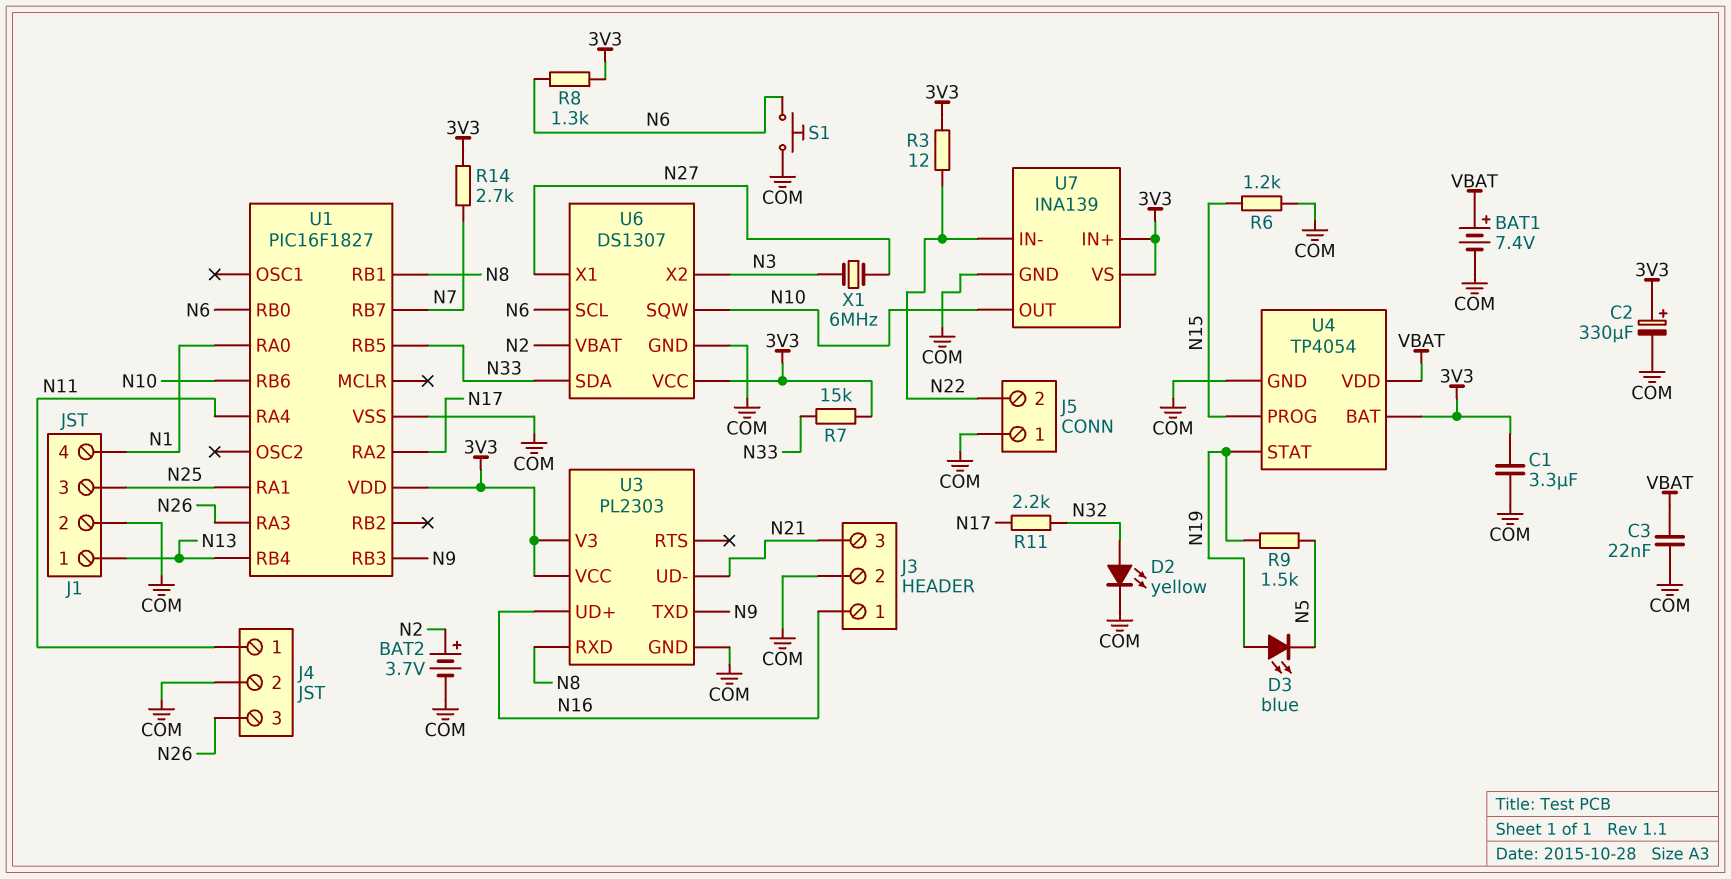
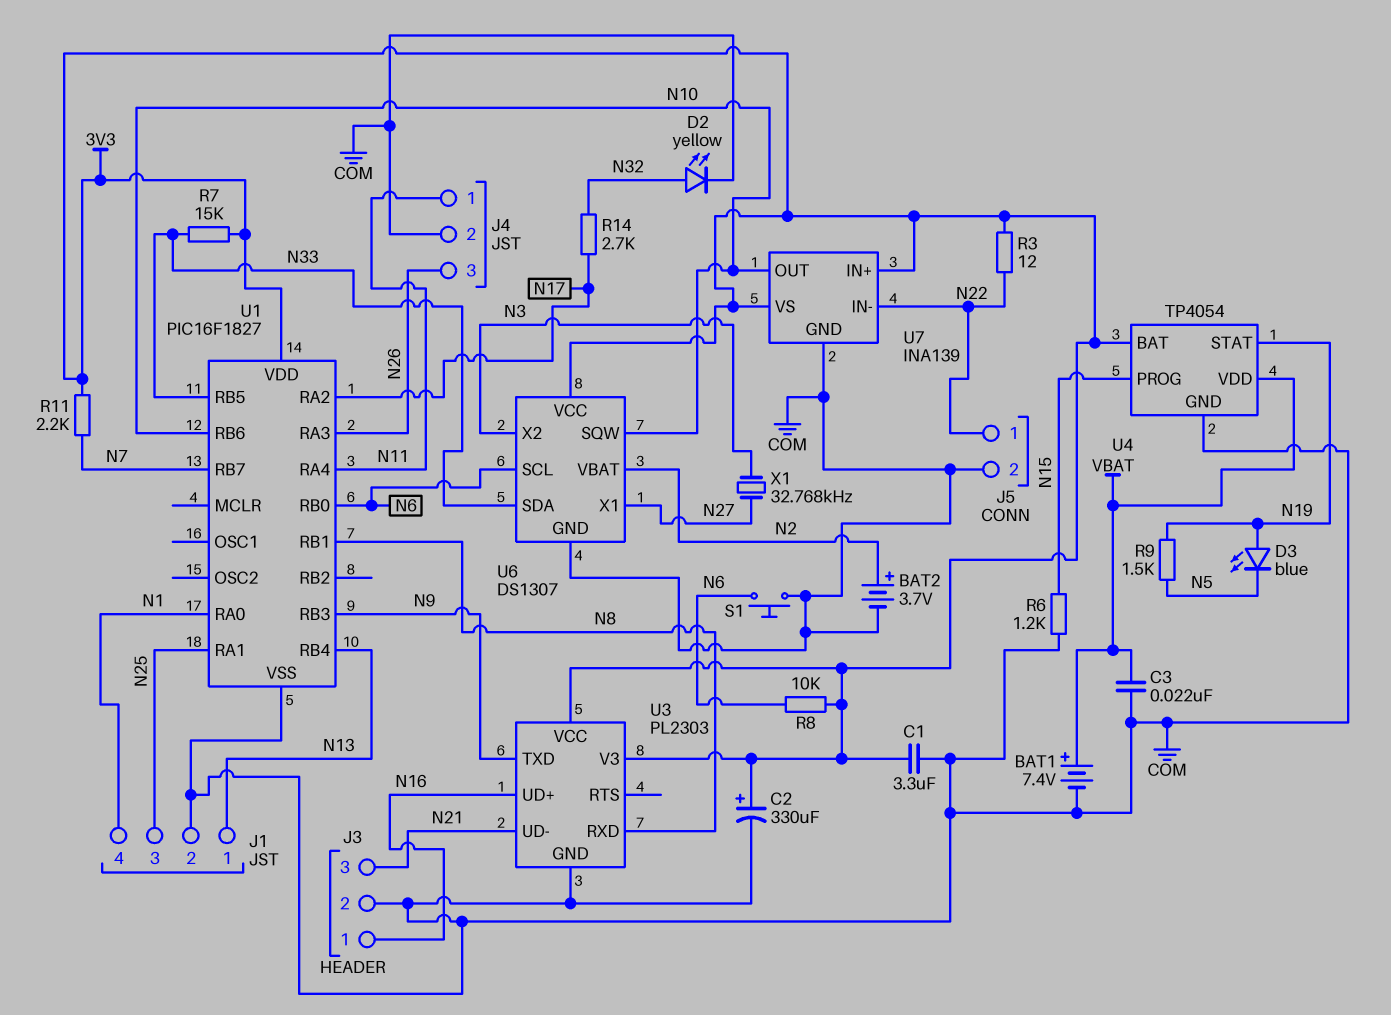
J5 pin 1: COM -> N22
J5 pin 2: N22 -> COM
R8: 1.3k (3V3, N6) -> 10k (3V3, N6)
R11: 2.2k (N17, N32) -> 2.2k (3V3, N7)
R14: 2.7k (3V3, N7) -> 2.7k (N17, N32)
X1: 6MHz (N3, N27) -> 32.768kHz (N3, N27)

